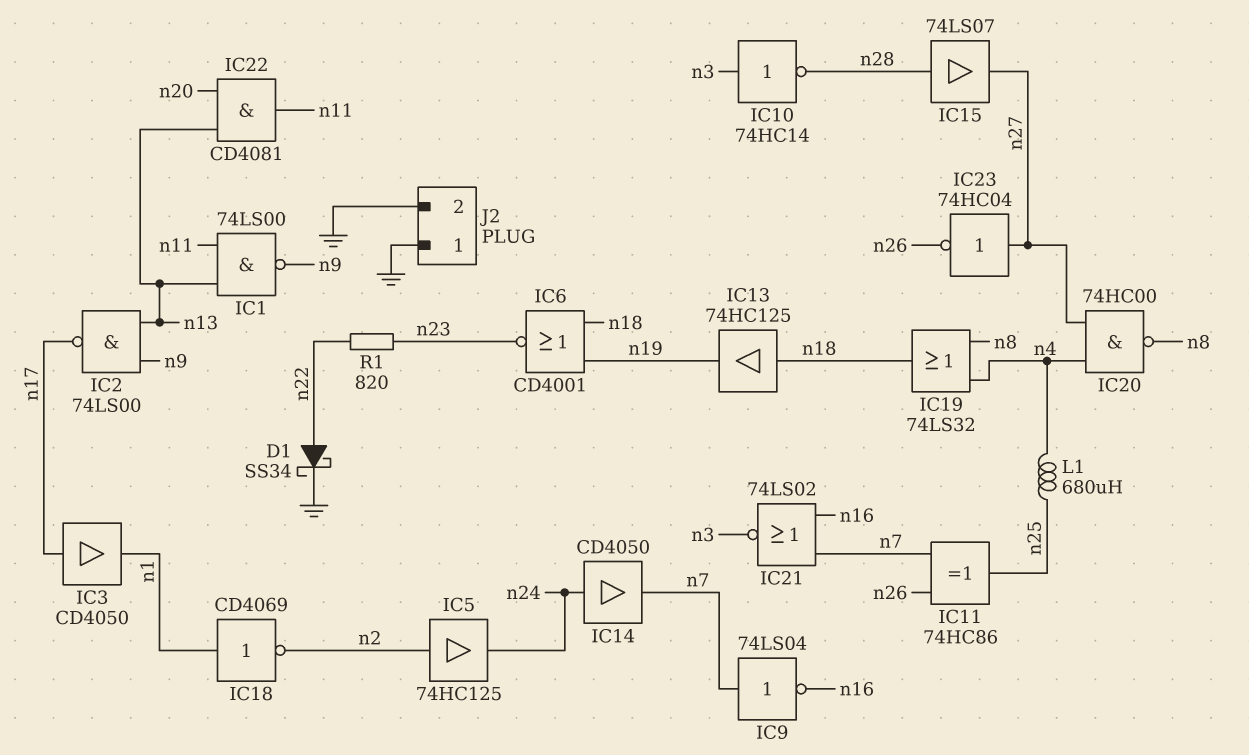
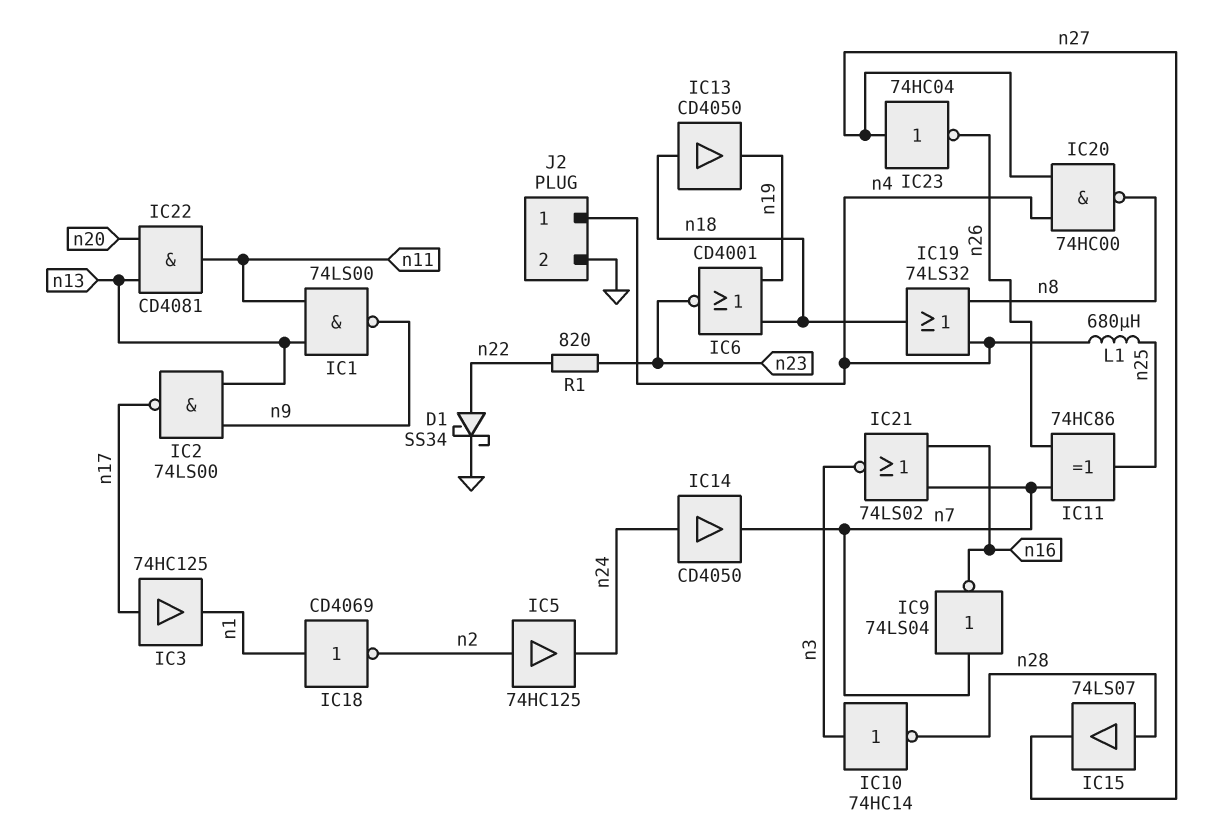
IC3: buffer CD4050 (in n17, out n1) -> buffer 74HC125 (in n17, out n1)
IC13: buffer 74HC125 (in n18, out n19) -> buffer CD4050 (in n18, out n19)
J2 pin 1: GND -> n4

